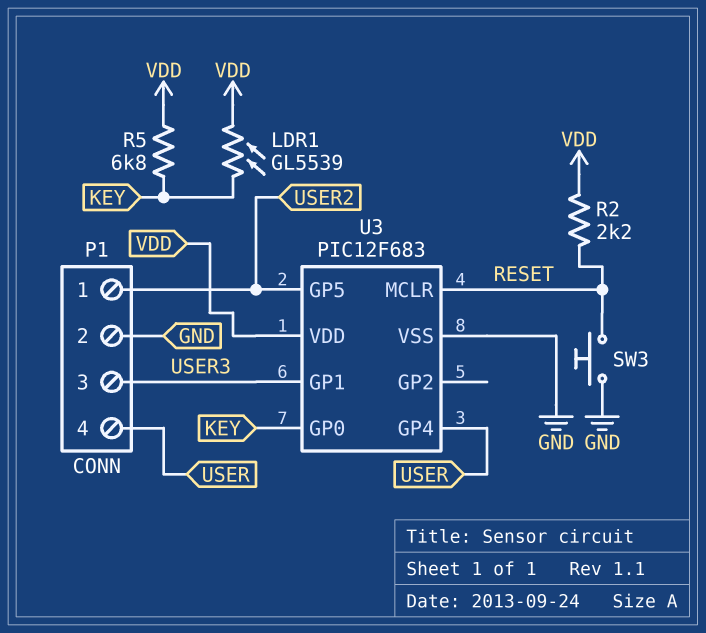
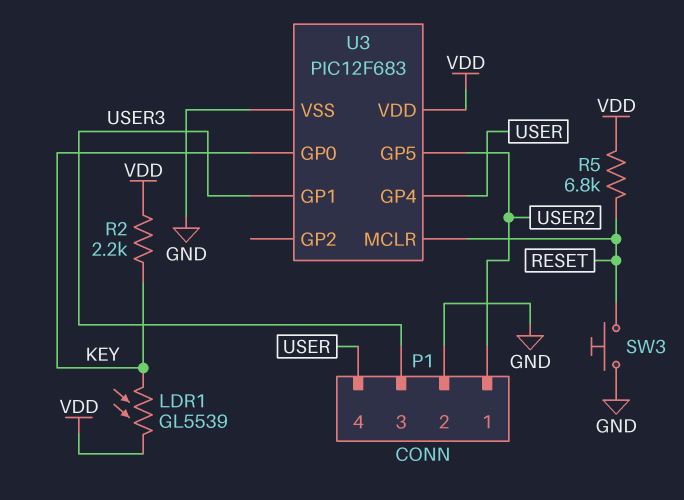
R2: 2.2k (RESET, VDD) -> 2.2k (KEY, VDD)
R5: 6.8k (KEY, VDD) -> 6.8k (RESET, VDD)

